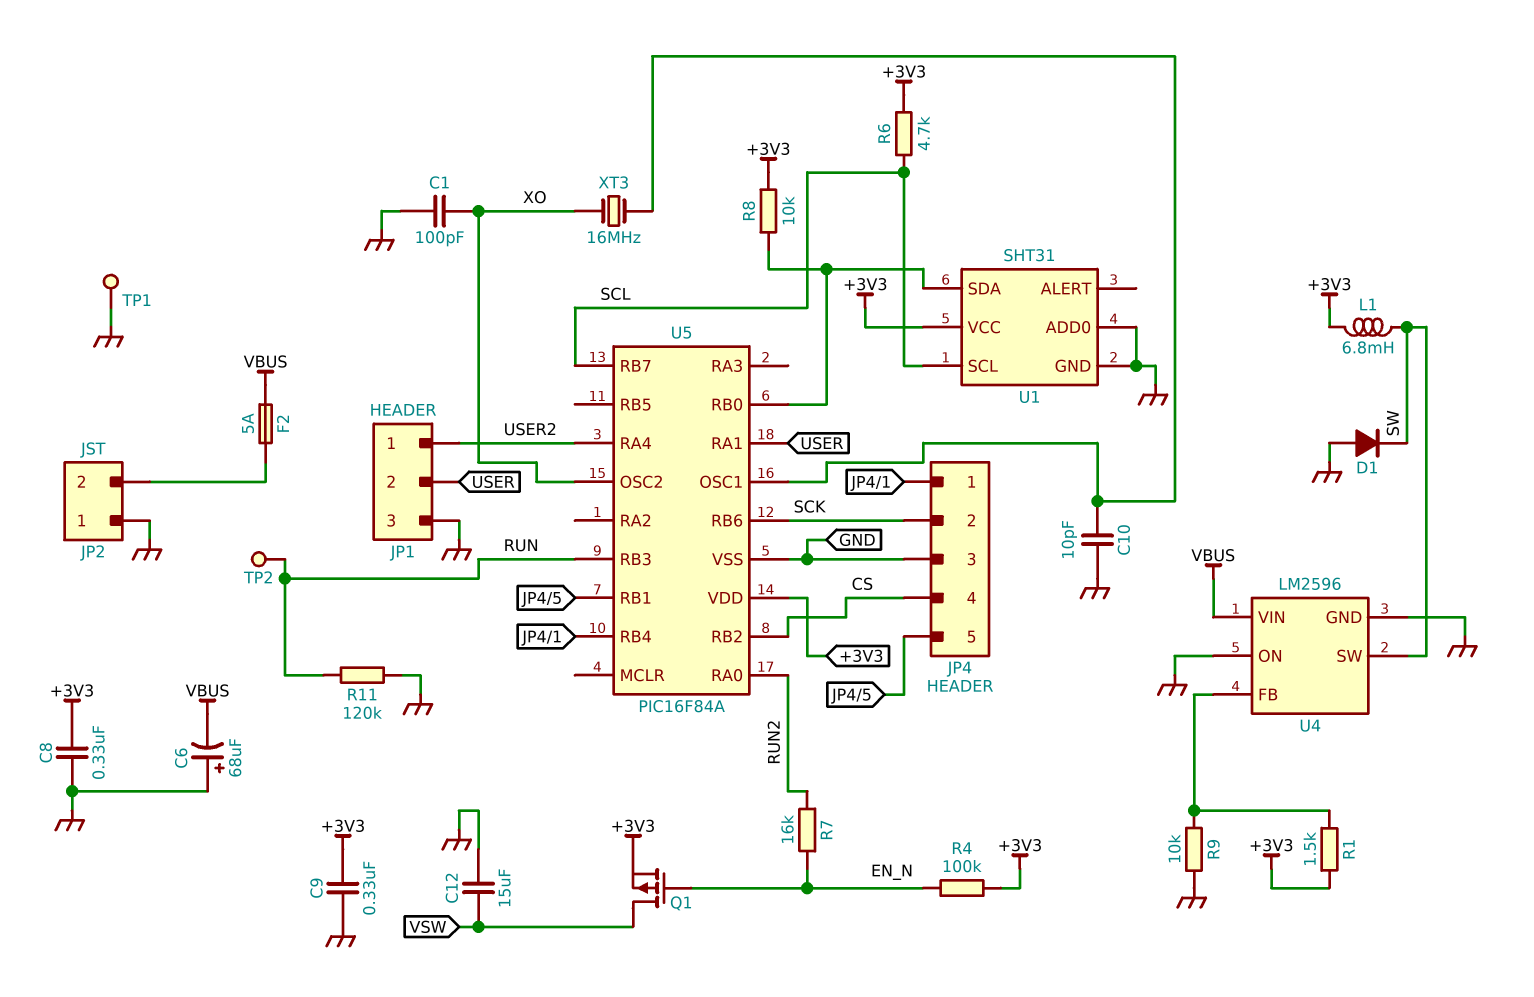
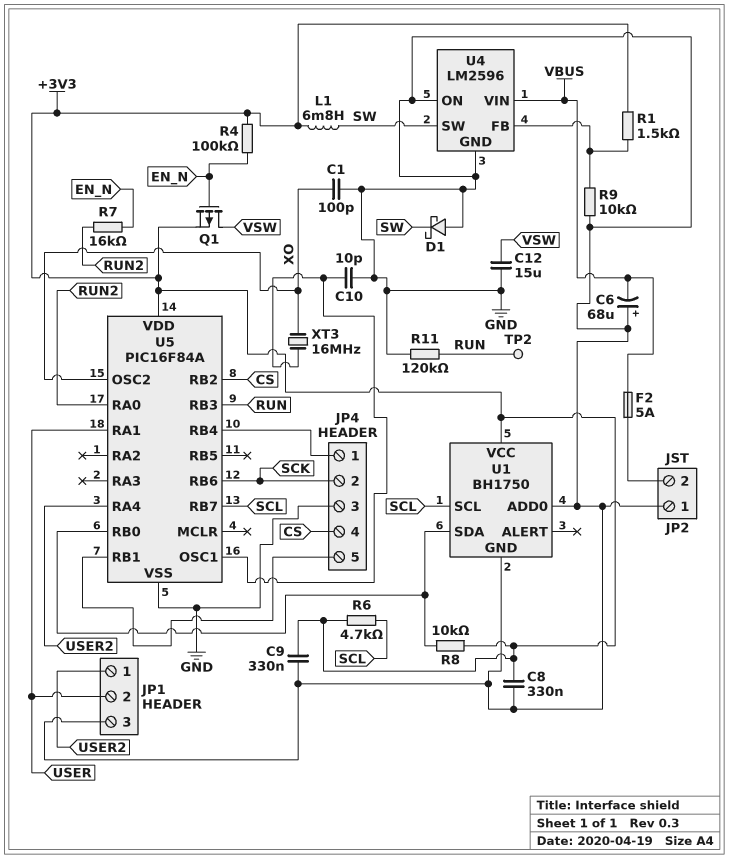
D1: diode (A GND, K SW) -> schottky (A GND, K SW)
TP1: test point (GND) -> none
U1: SHT31 -> BH1750

